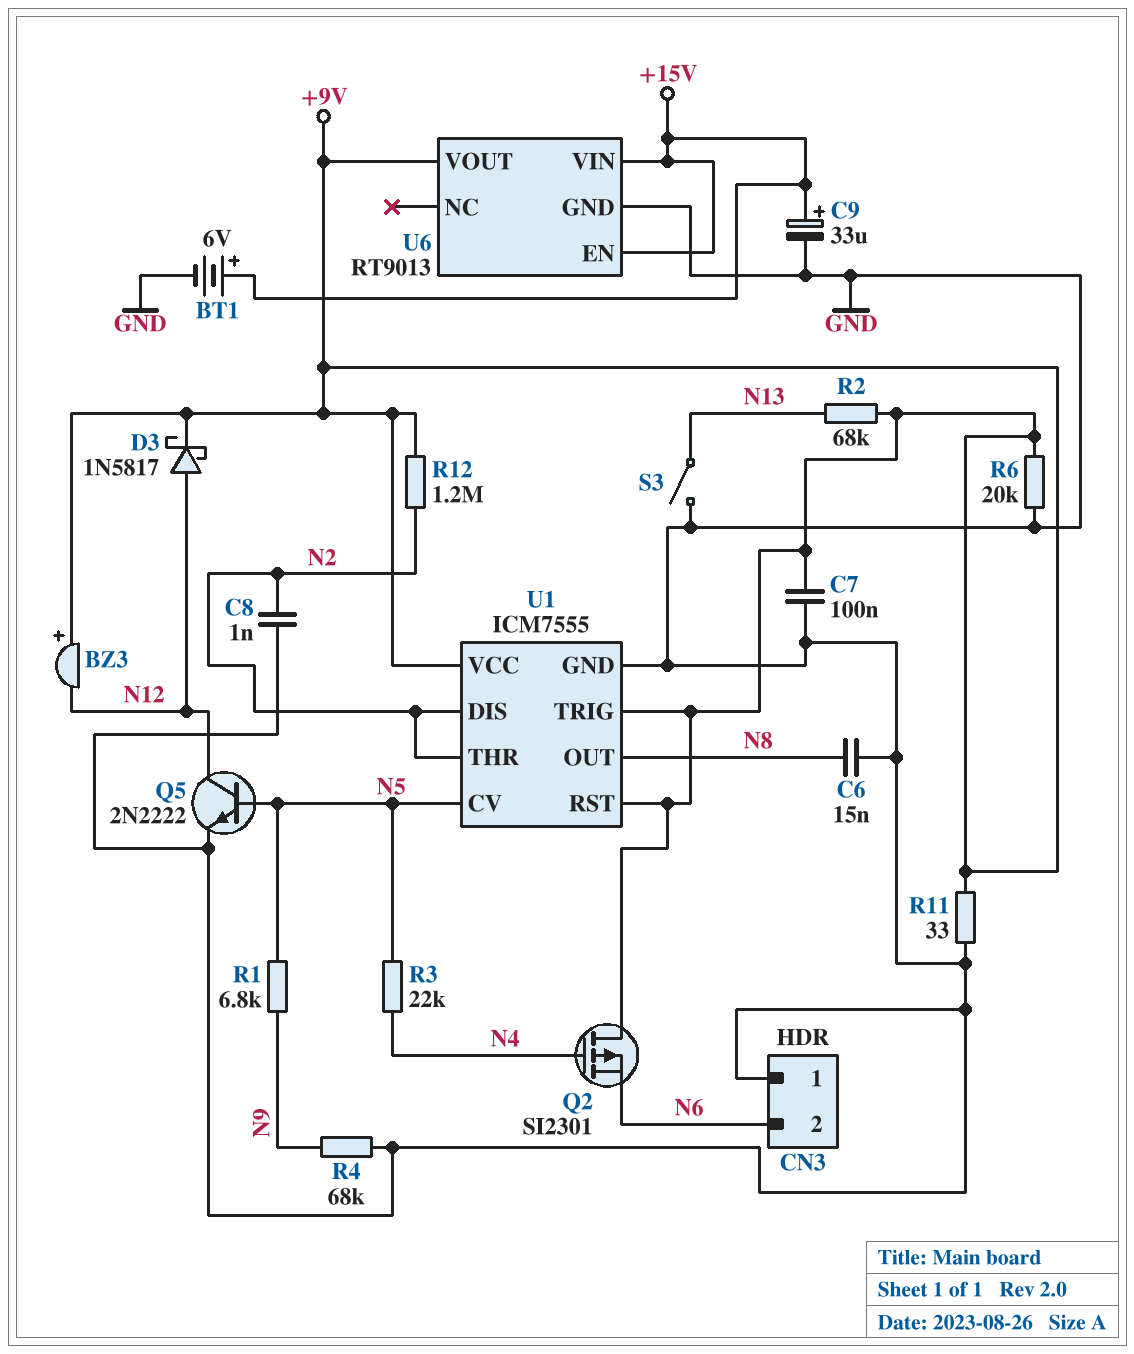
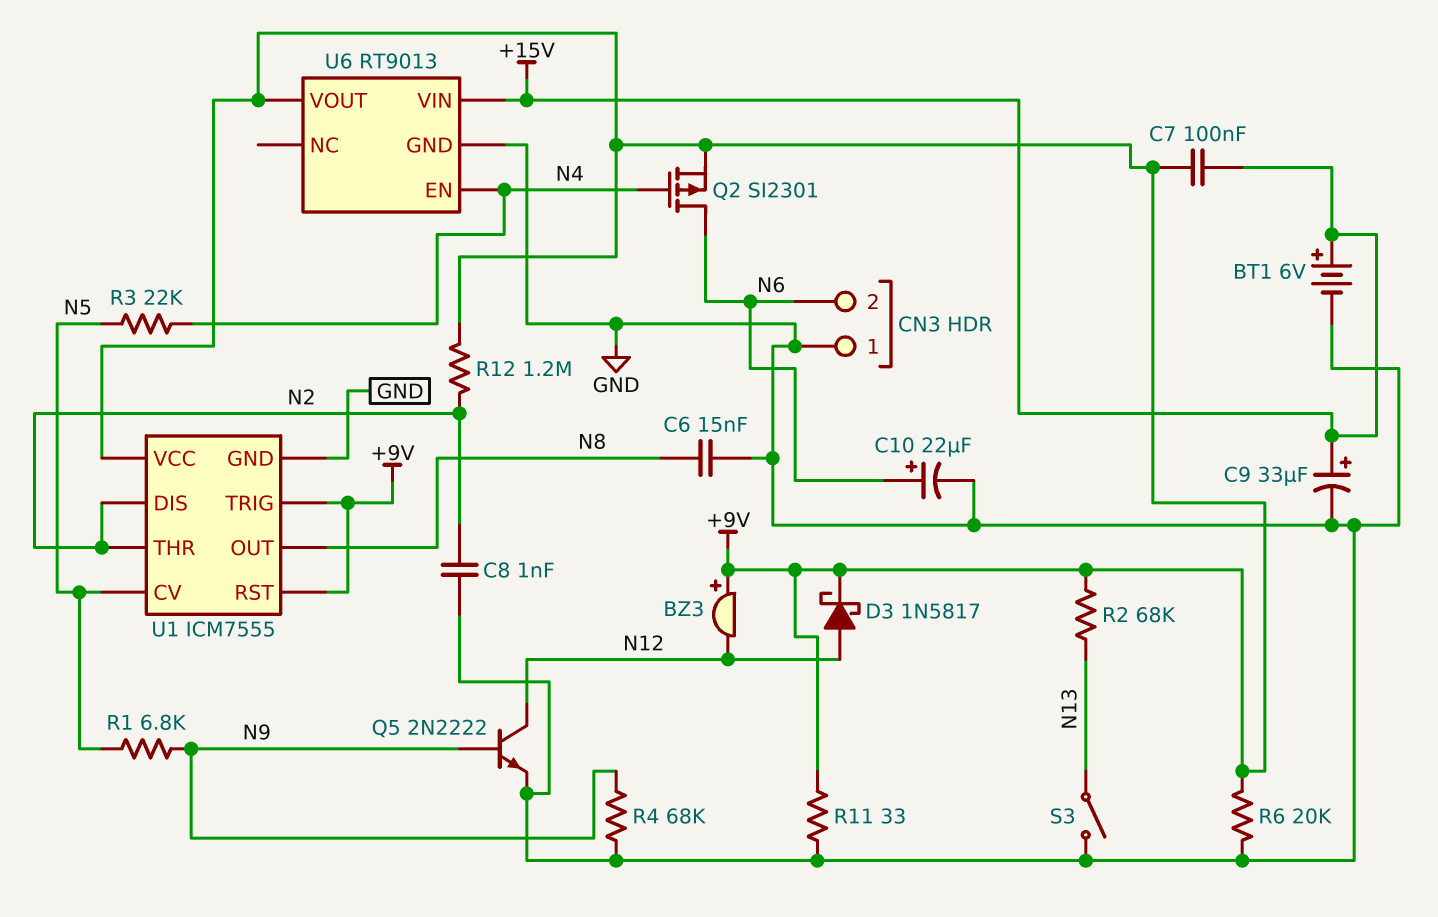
C7: 100nF (+9V, GND) -> 100nF (+9V, +15V)
C10: none -> 22uF (plus N6, minus GND)
Q2: PMOS SI2301 (G N4, D +9V, S N6) -> PMOS SI2301 (G N4, D N6, S +9V)
Q5: NPN 2N2222 (B N5, C N12, E GND) -> NPN 2N2222 (B N9, C N12, E GND)
U6 pin EN: +15V -> N4

